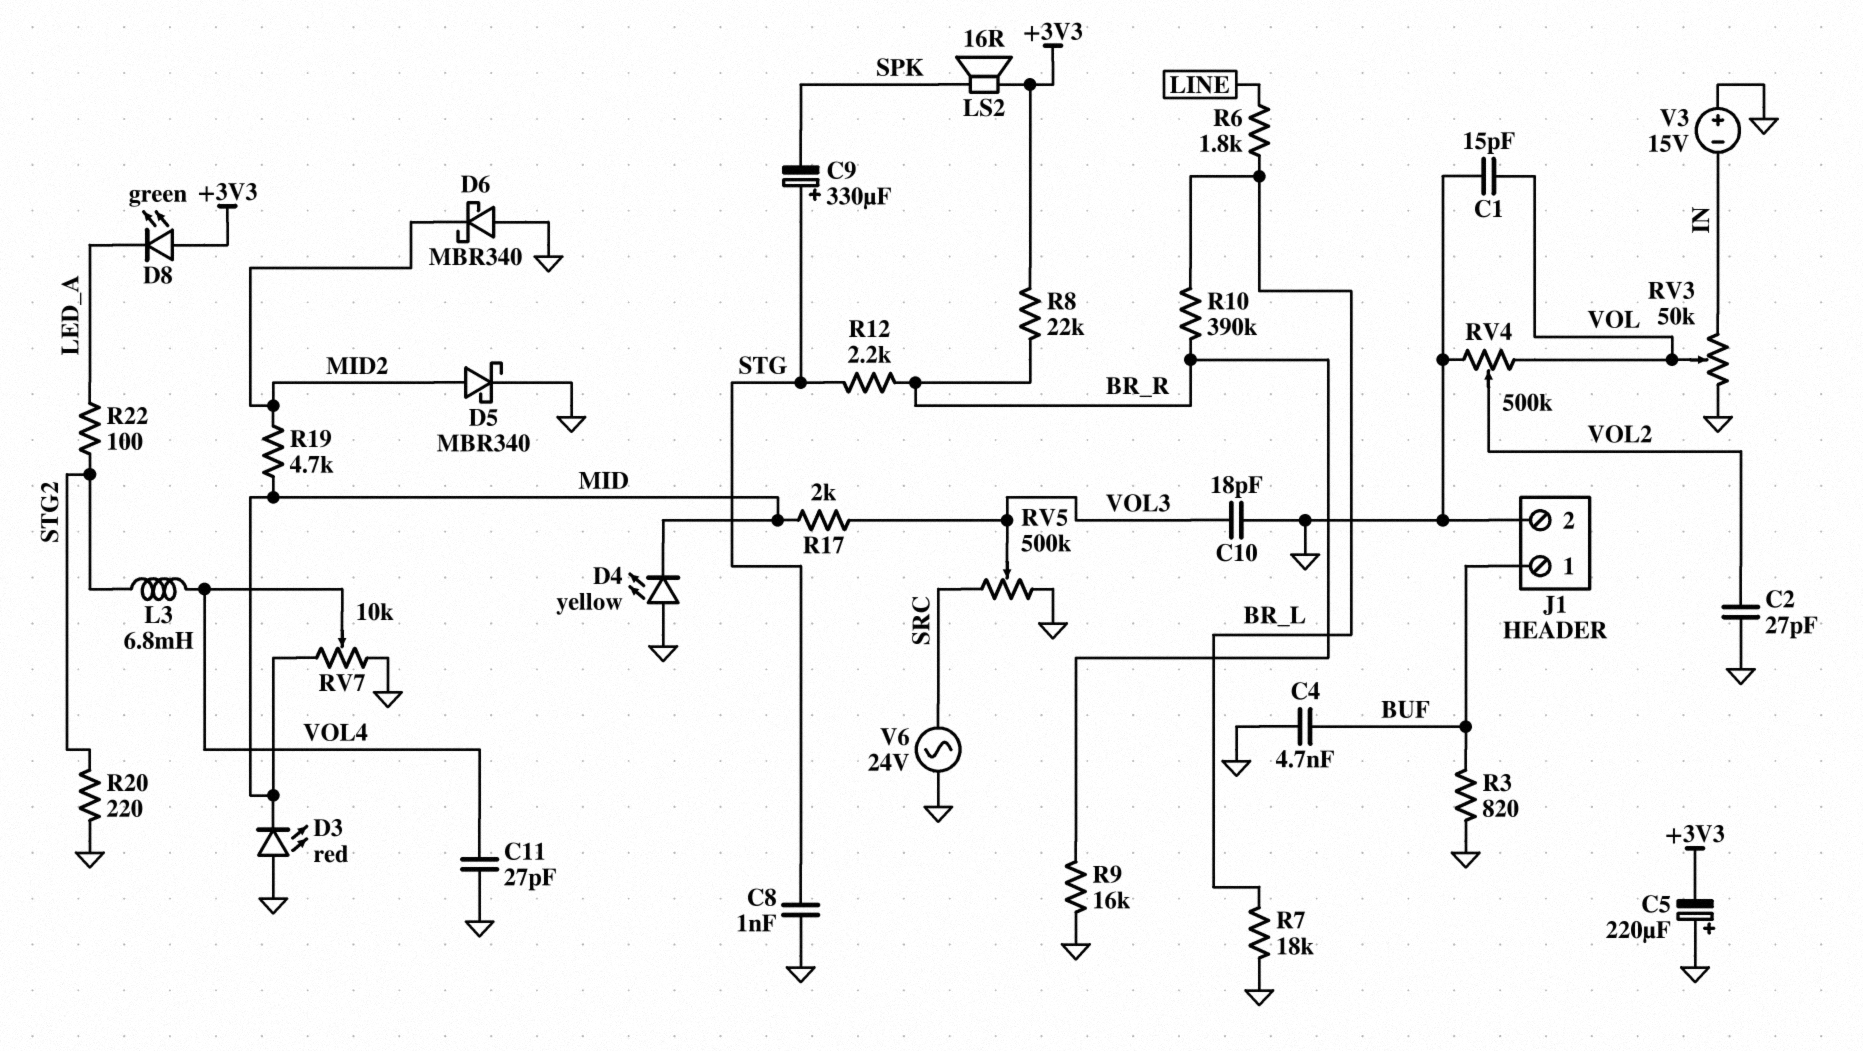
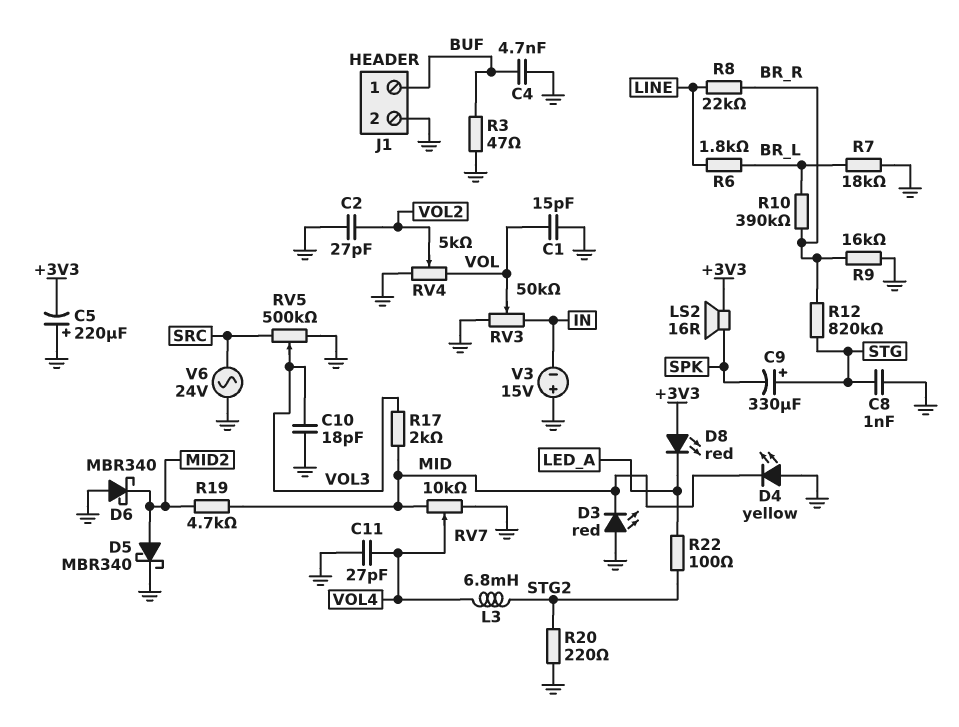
D8: LED green (A +3V3, K LED_A) -> LED red (A +3V3, K LED_A)
R3: 820 (BUF, GND) -> 47 (BUF, GND)
R8: 22k (+3V3, BR_R) -> 22k (BR_R, LINE)
R12: 2.2k (BR_R, STG) -> 820k (BR_R, STG)
RV4: 500k (GND, VOL, wiper VOL2) -> 5k (GND, VOL, wiper VOL2)

